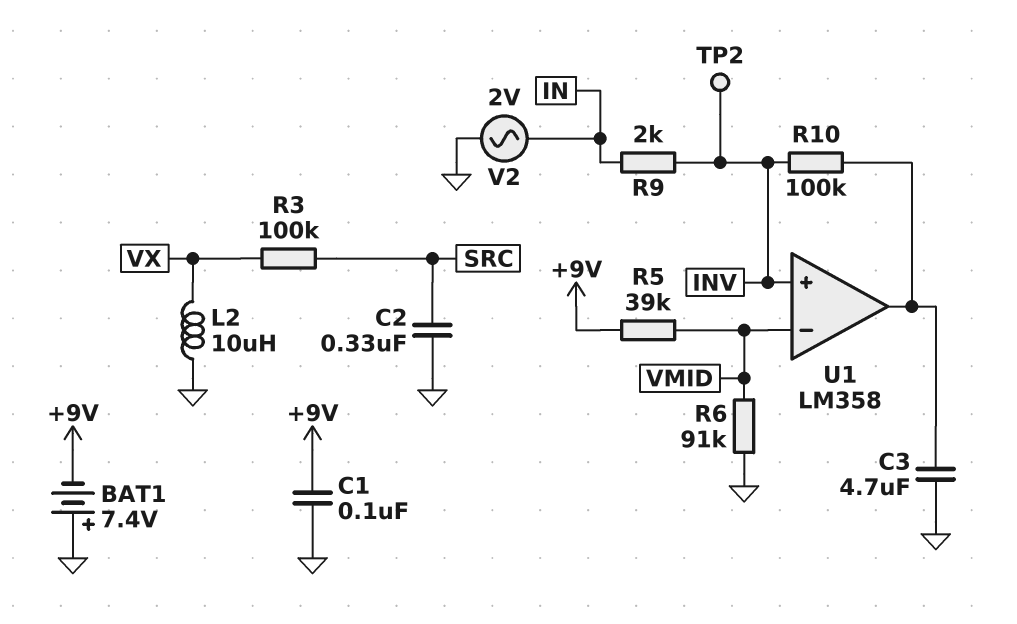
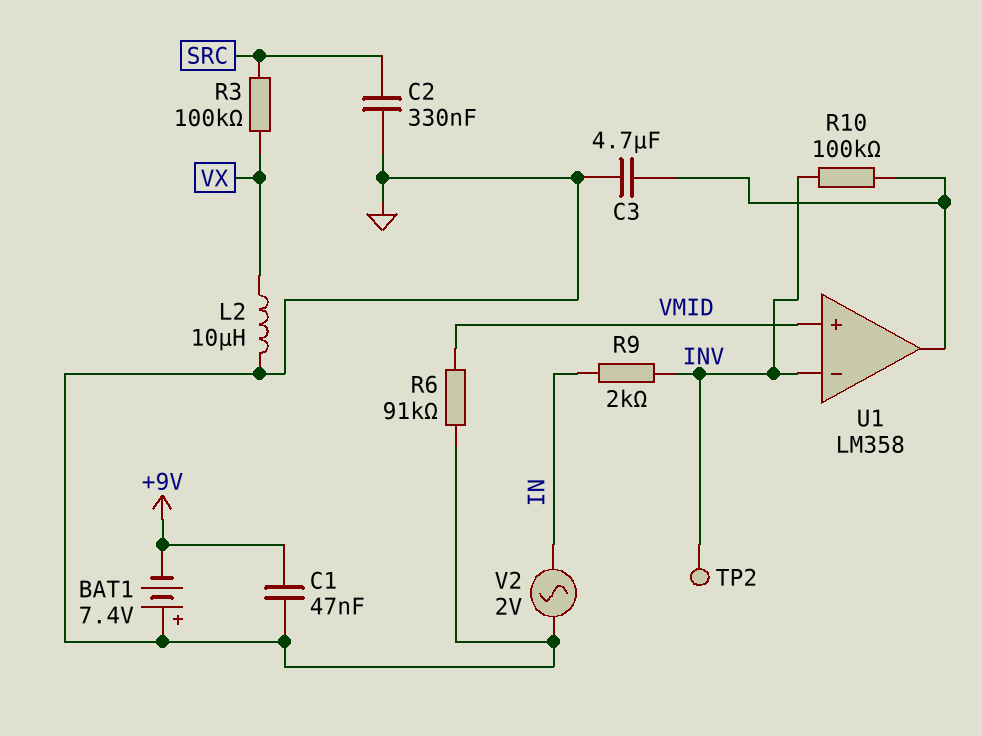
C1: 100nF (+9V, GND) -> 47nF (+9V, GND)
R5: 39k (+9V, VMID) -> none
U1 pin in+: INV -> VMID
U1 pin in-: VMID -> INV

